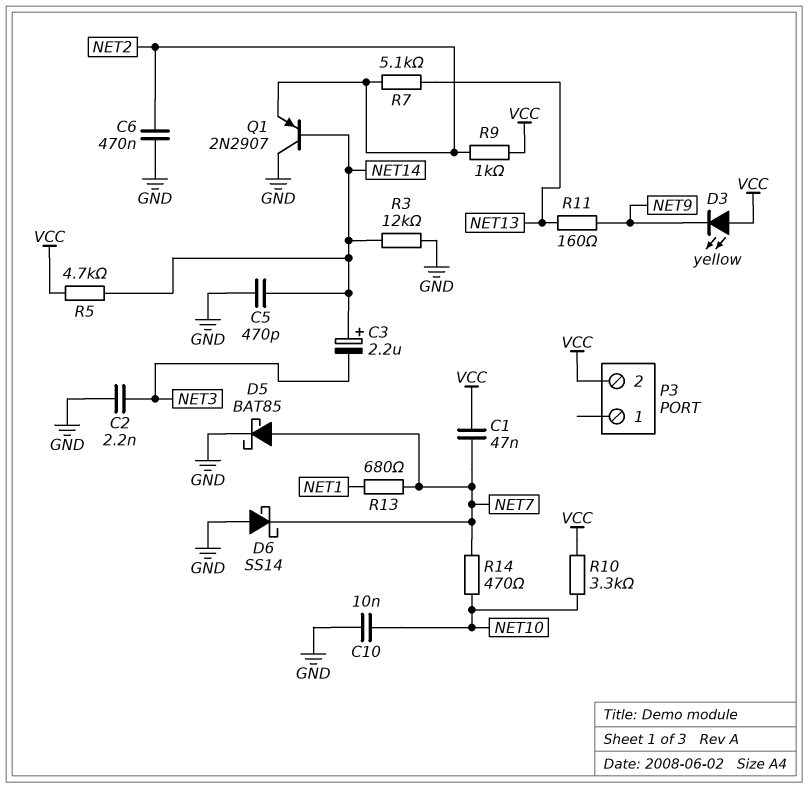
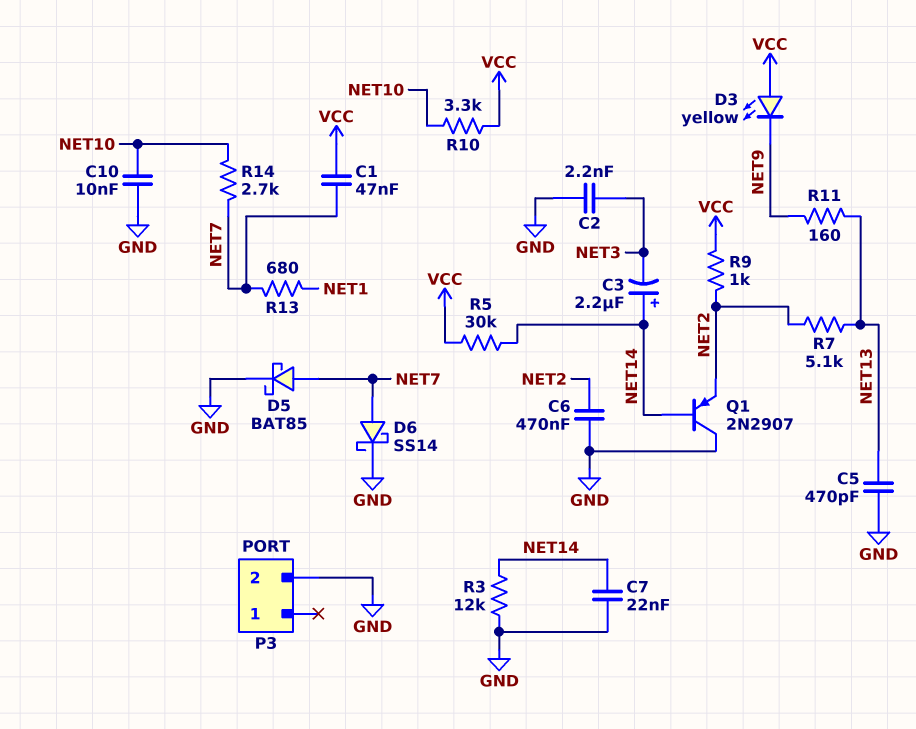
C5: 470pF (GND, NET14) -> 470pF (GND, NET13)
C7: none -> 22nF (GND, NET14)
D6: schottky SS14 (A GND, K NET7) -> schottky SS14 (A NET7, K GND)
P3 pin 2: VCC -> GND
R5: 4.7k (NET14, VCC) -> 30k (NET14, VCC)
R14: 470 (NET7, NET10) -> 2.7k (NET7, NET10)

